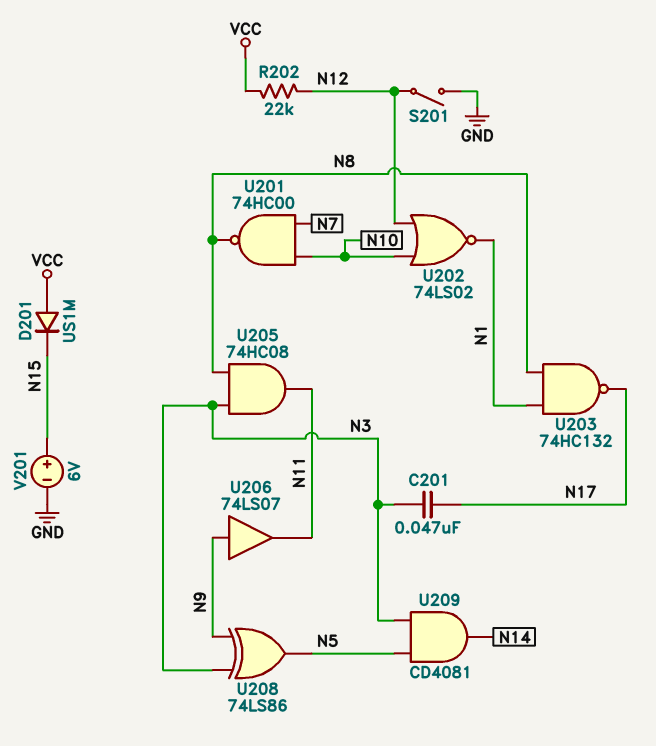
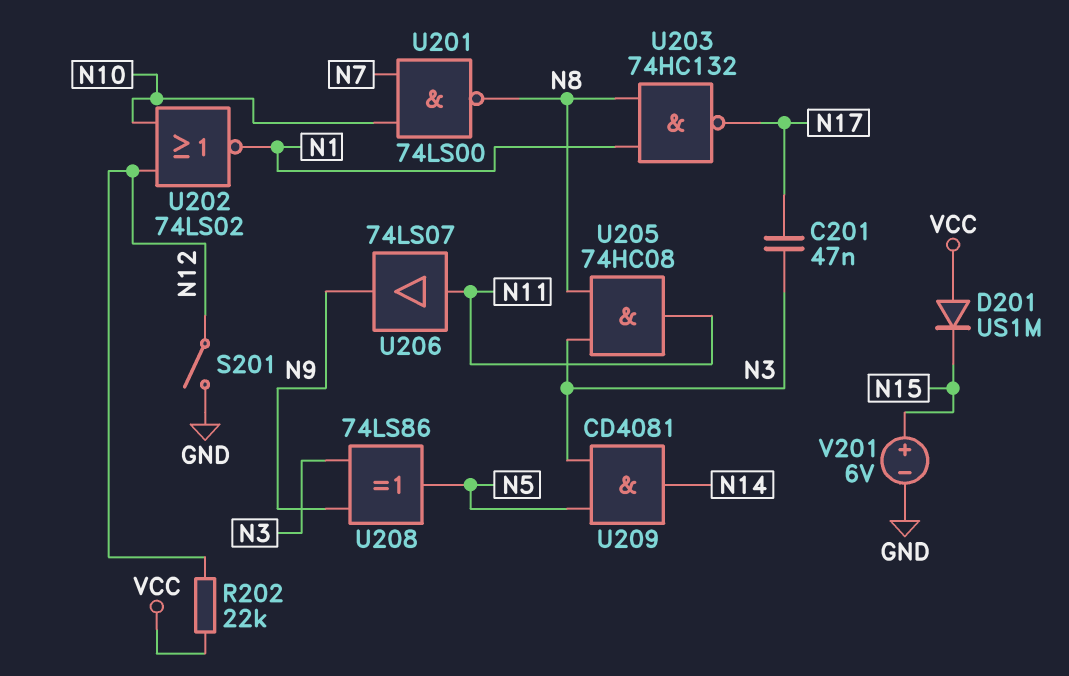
U201: NAND 74HC00 (in N7, in N10, out N8) -> NAND 74LS00 (in N7, in N10, out N8)
U206: buffer 74LS07 (in N9, out N11) -> buffer 74LS07 (in N11, out N9)

